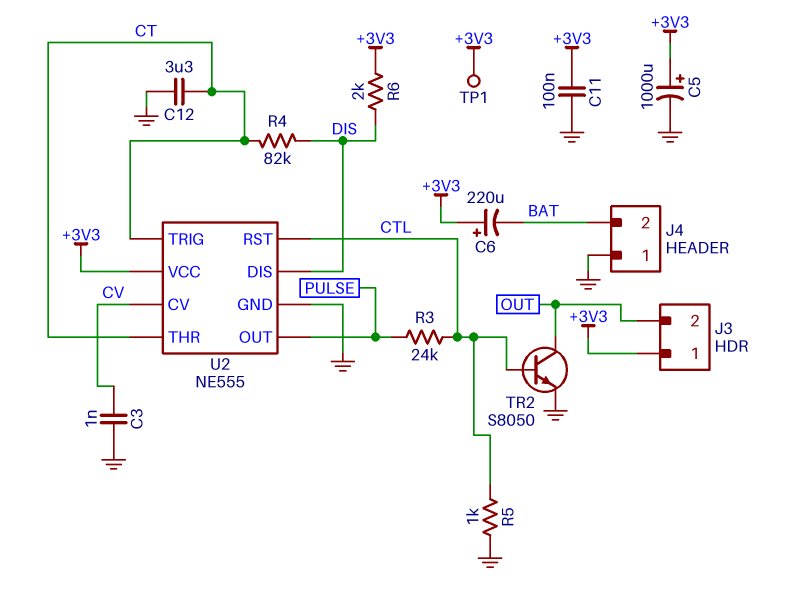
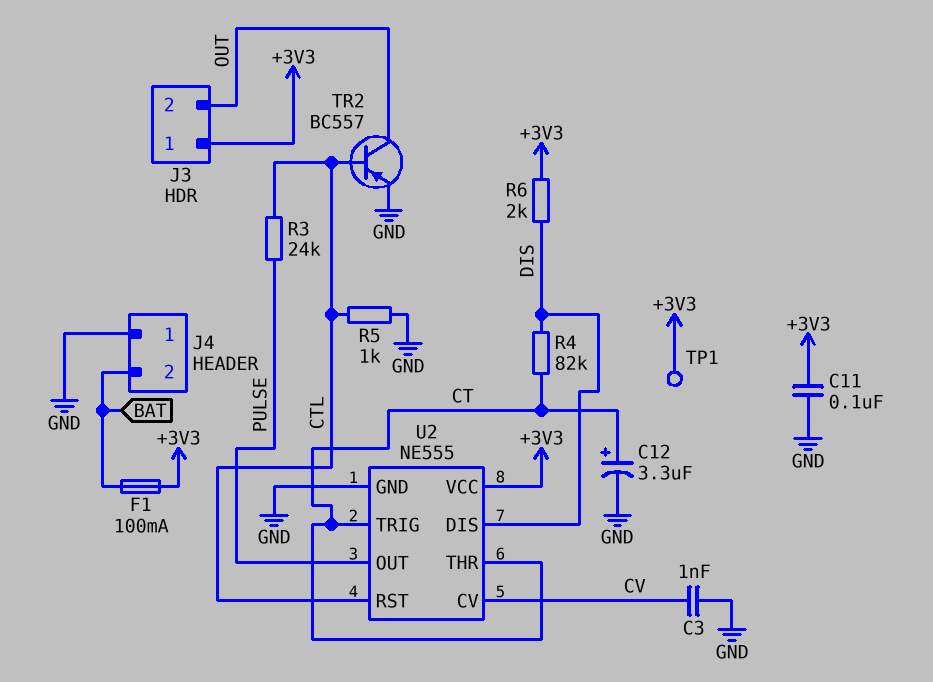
C5: 1000uF (plus +3V3, minus GND) -> none
C6: 220uF (plus +3V3, minus BAT) -> none
C12: 3.3uF (CT, GND) -> 3.3uF (plus CT, minus GND)
F1: none -> 100mA (+3V3, BAT)
TR2: NPN S8050 (B CTL, C OUT, E GND) -> PNP BC557 (B CTL, C OUT, E GND)

